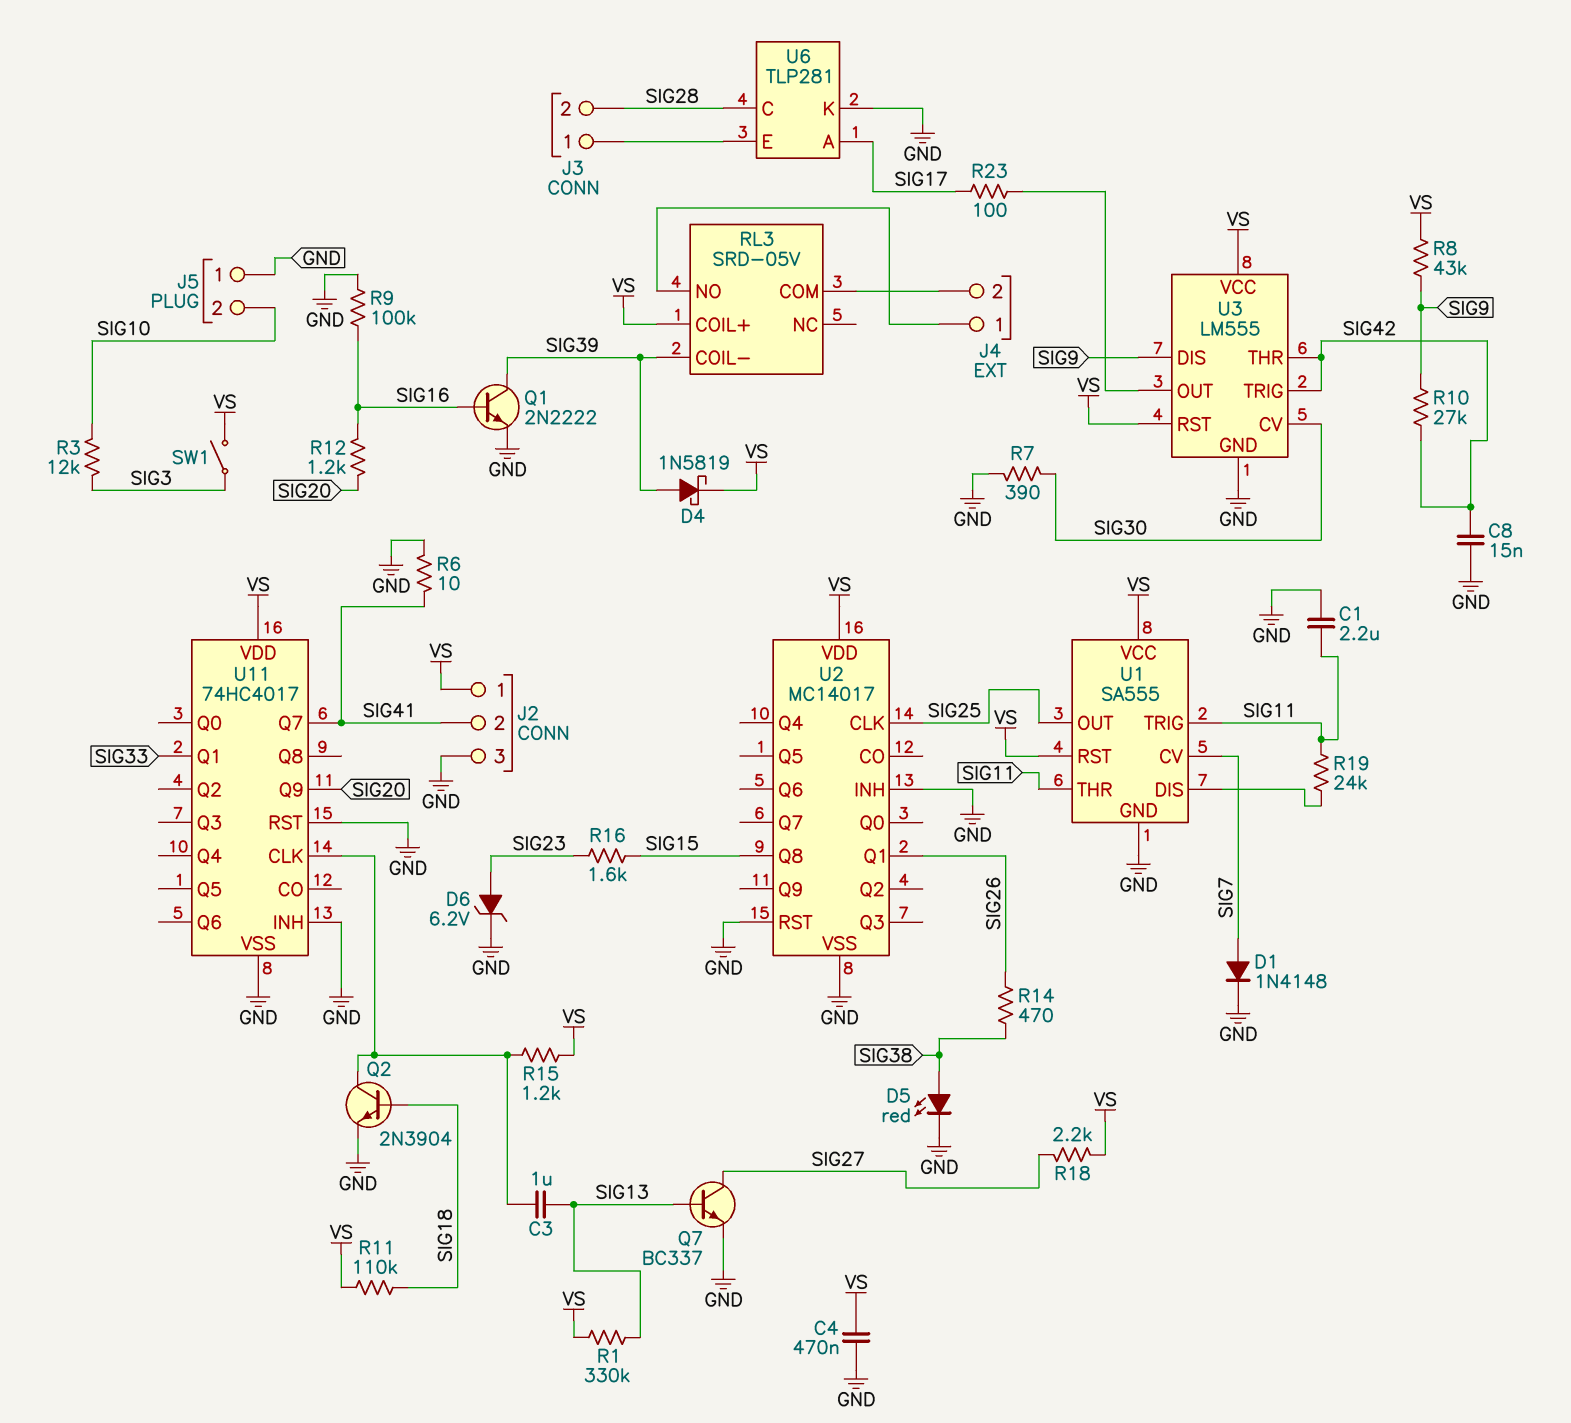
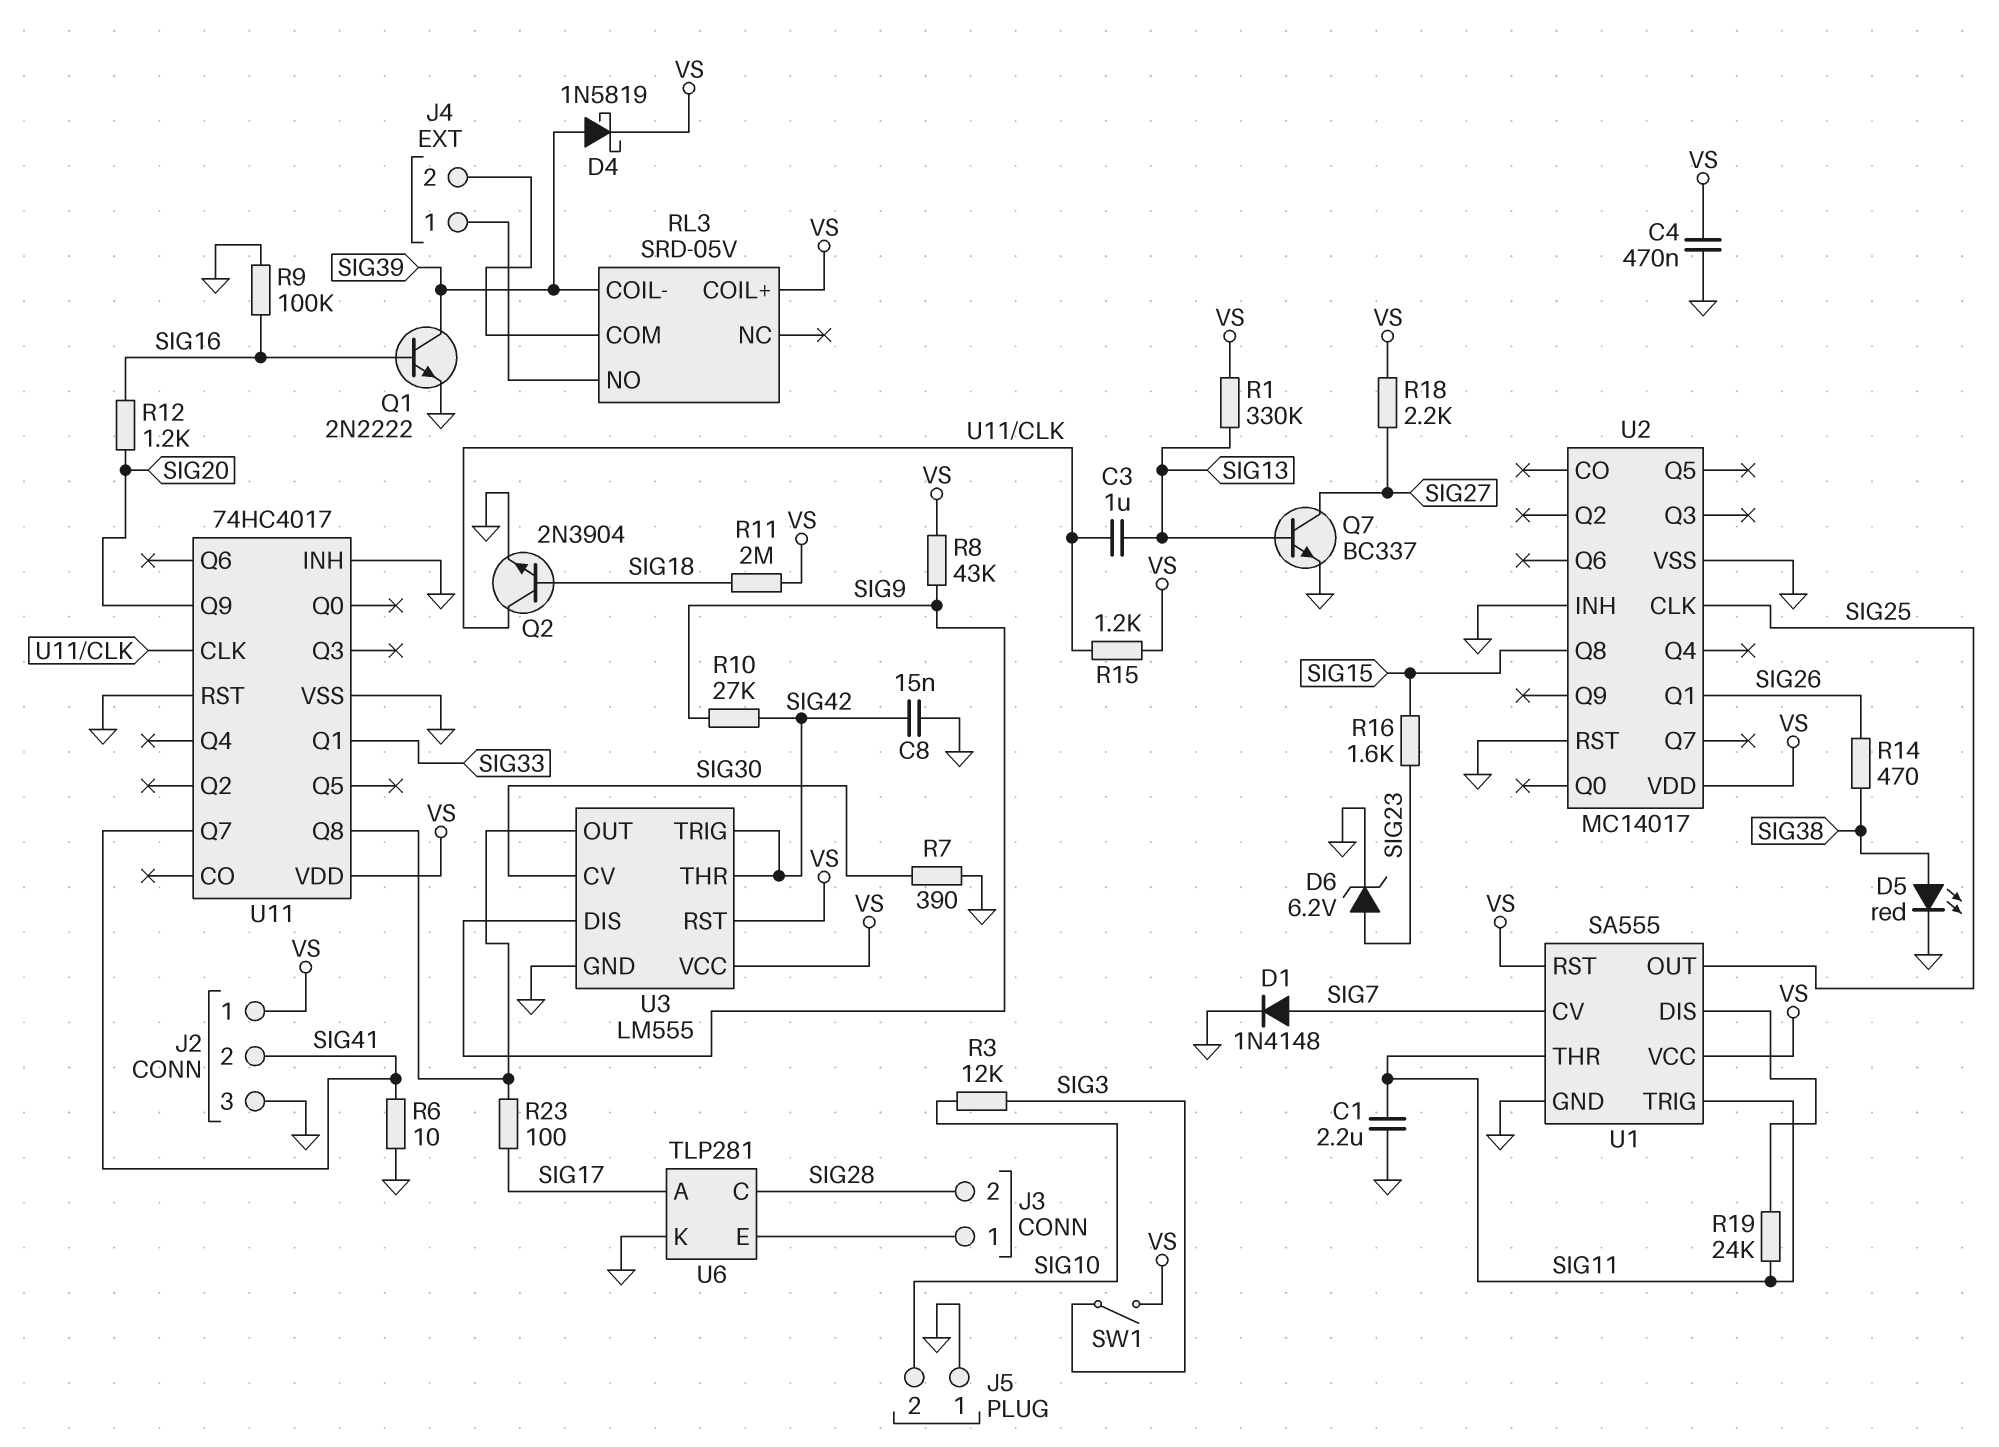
R11: 110k (SIG18, VS) -> 2M (SIG18, VS)
U11 pin Q8: none -> U3/OUT

